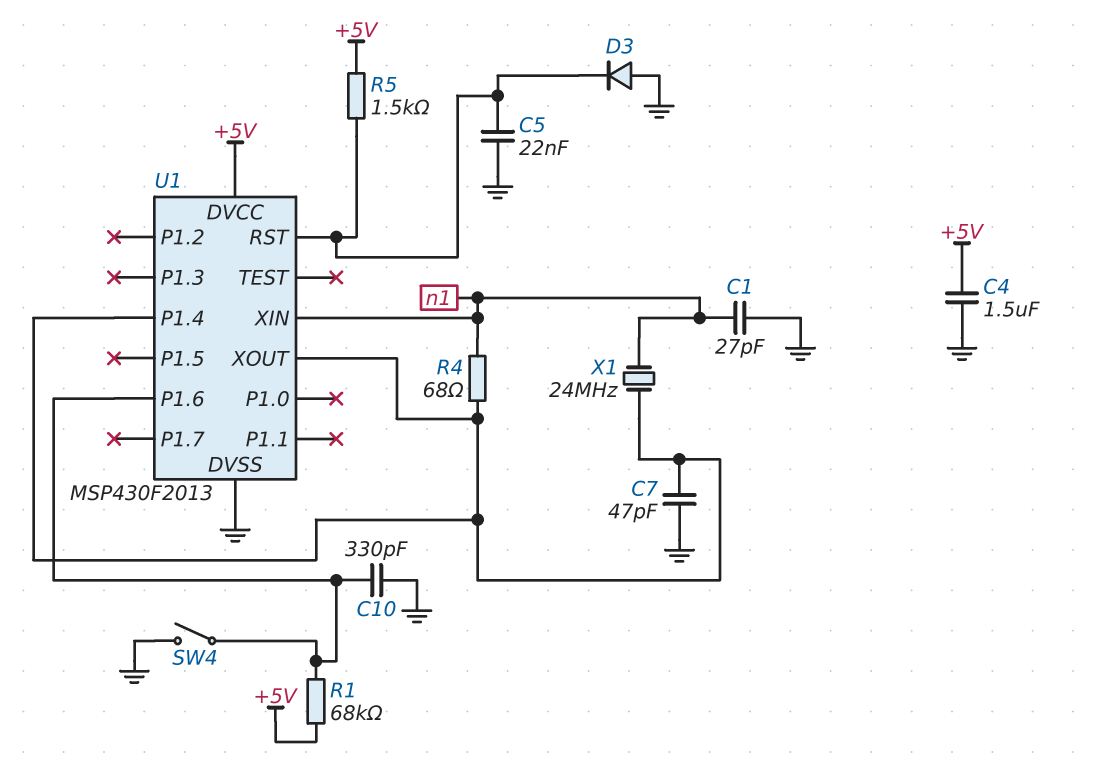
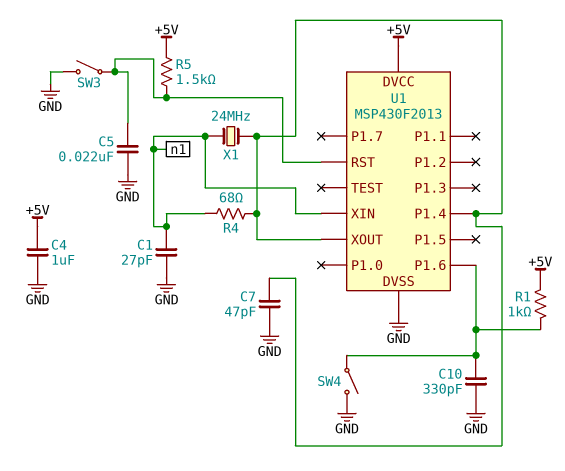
C4: 1.5uF (+5V, GND) -> 1uF (+5V, GND)
D3: diode (A GND, K U1/RST) -> none
R1: 68k (+5V, U1/P1.6) -> 1k (+5V, U1/P1.6)
SW3: none -> switch (GND, U1/RST)

